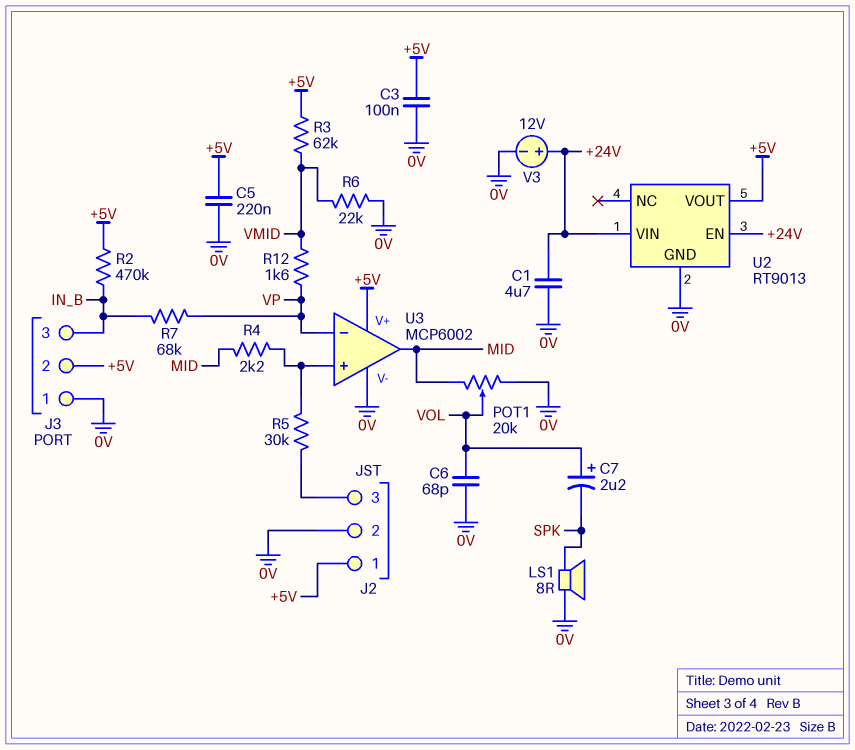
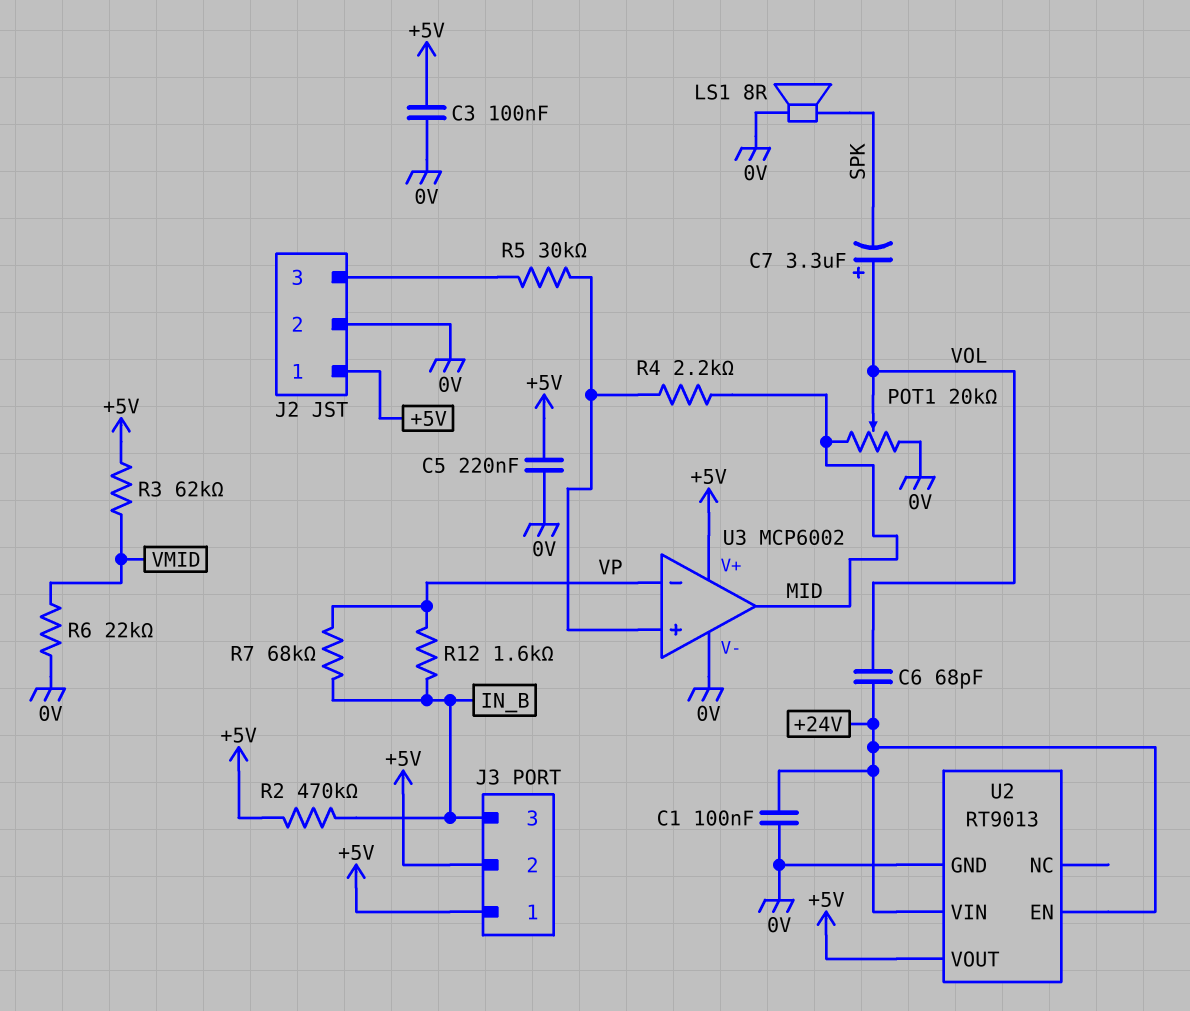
C1: 4.7uF (+24V, 0V) -> 100nF (+24V, 0V)
C6: 68pF (0V, VOL) -> 68pF (+24V, VOL)
C7: 2.2uF (plus VOL, minus SPK) -> 3.3uF (plus VOL, minus SPK)
J3 pin 1: 0V -> +5V
R12: 1.6k (VMID, VP) -> 1.6k (IN_B, VP)
V3: 12V (plus +24V, minus 0V) -> none

